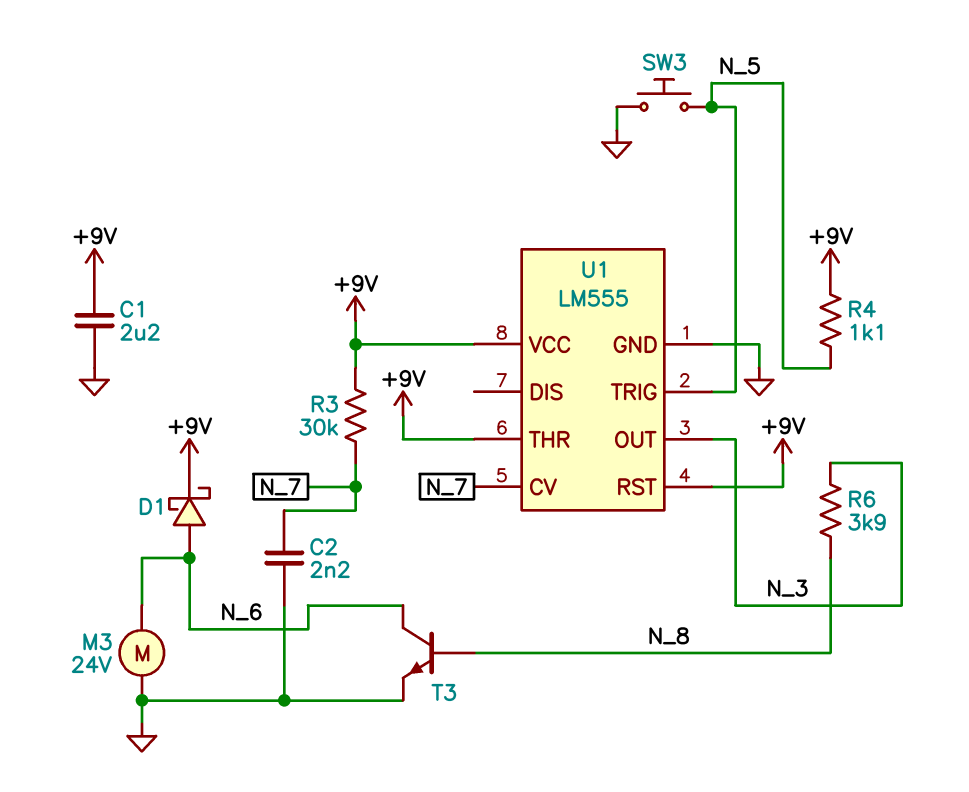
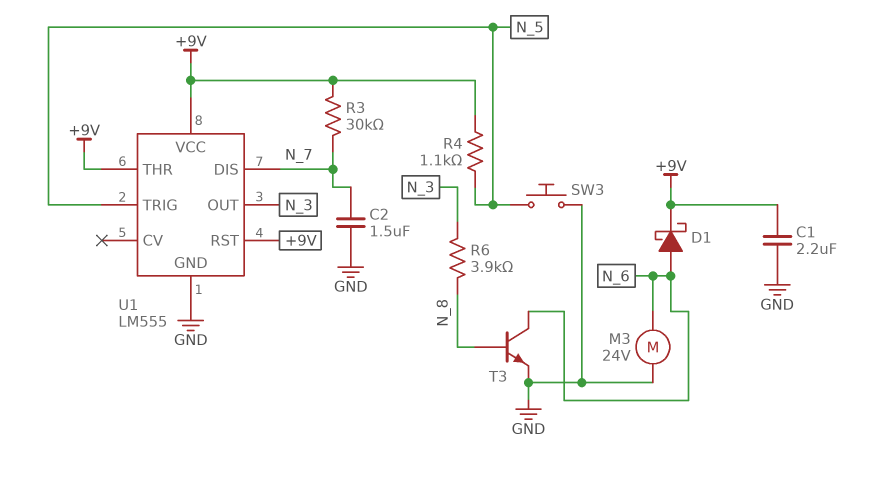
C2: 2.2nF (GND, N_7) -> 1.5uF (GND, N_7)
U1 pin CV: N_7 -> none
U1 pin DIS: none -> N_7

